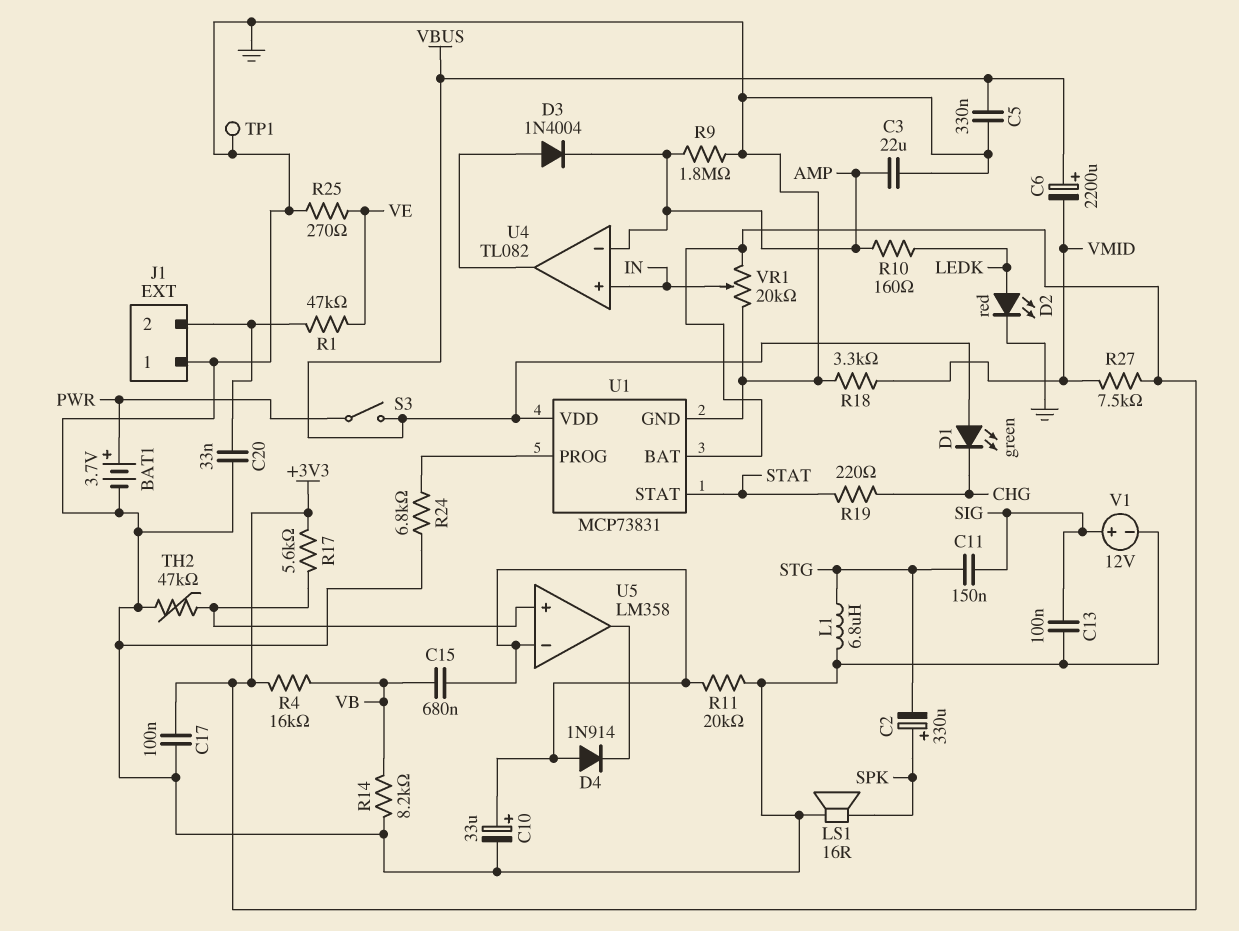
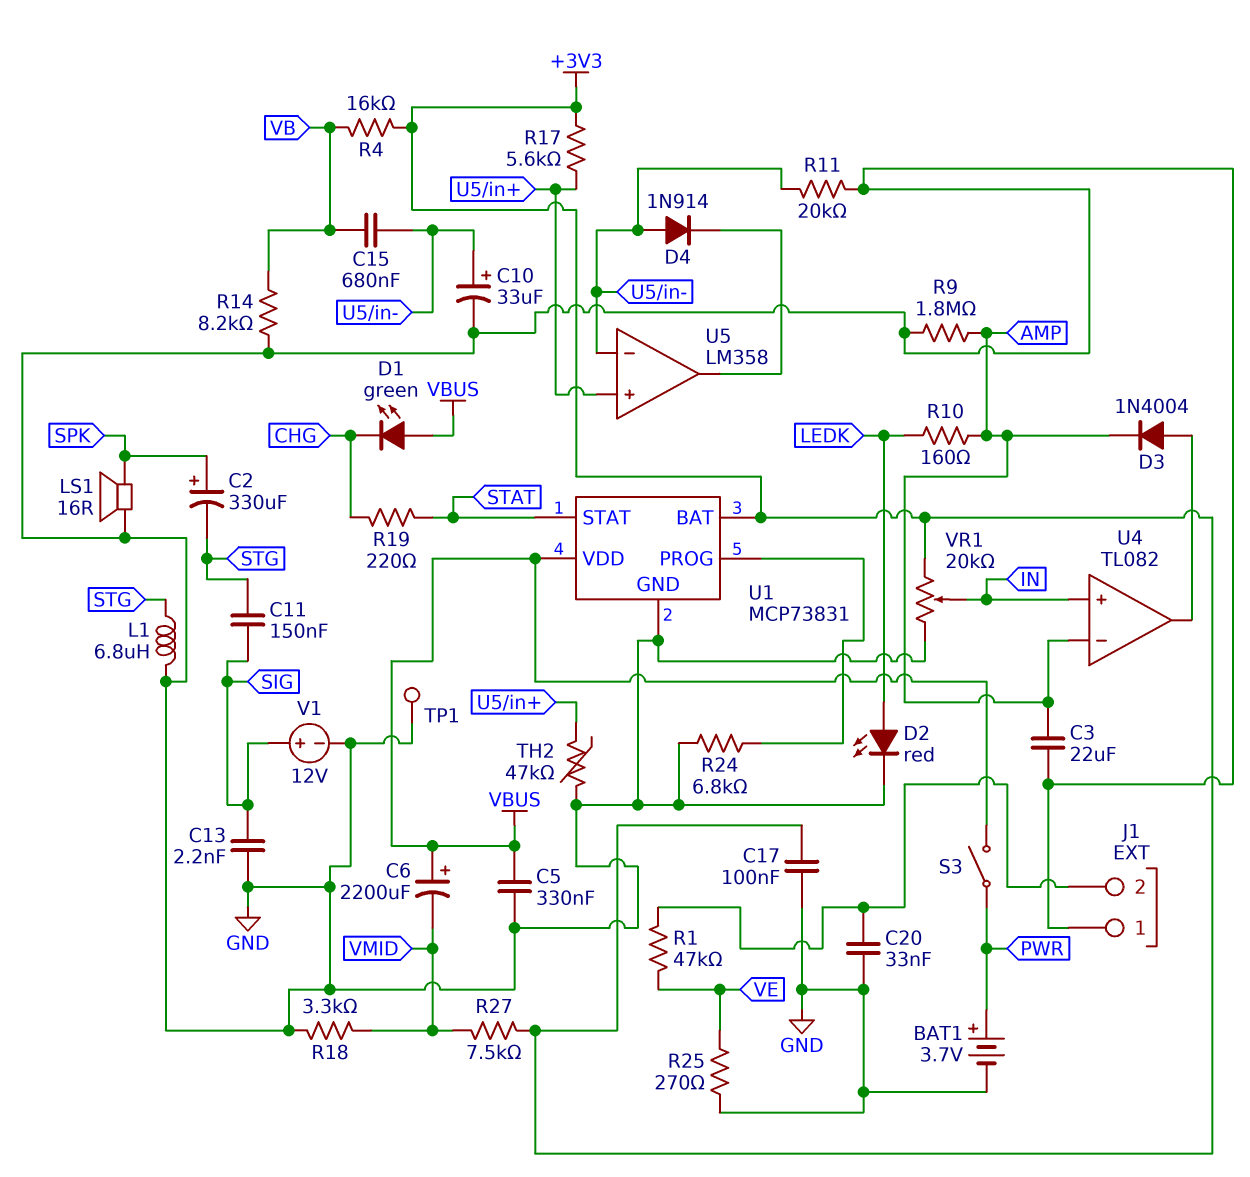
C13: 100nF (GND, SIG) -> 2.2nF (GND, SIG)

